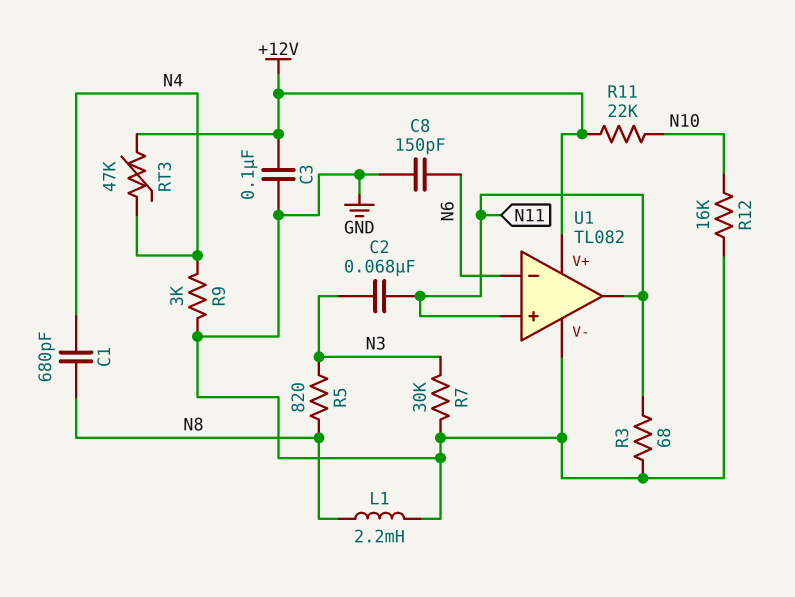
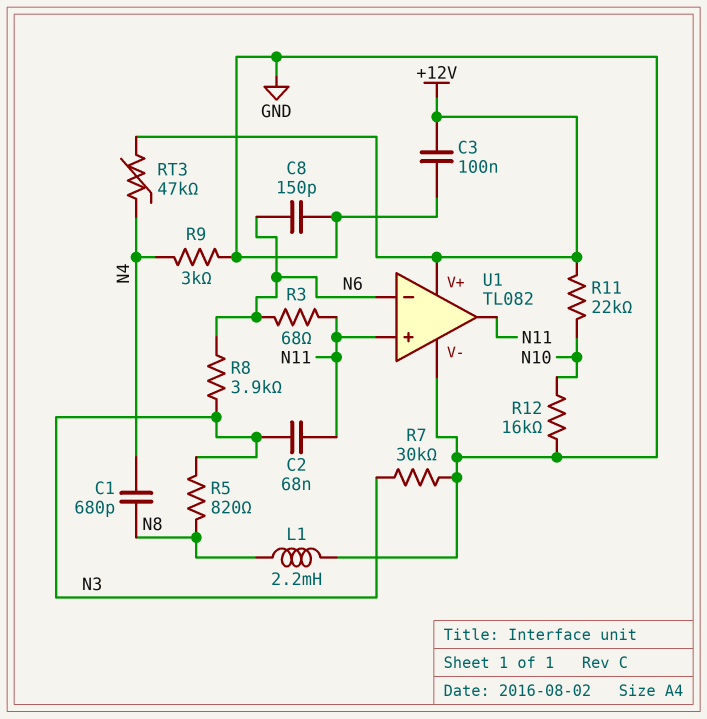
R3: 68 (GND, N11) -> 68 (N6, N11)
R8: none -> 3.9k (N3, N6)

